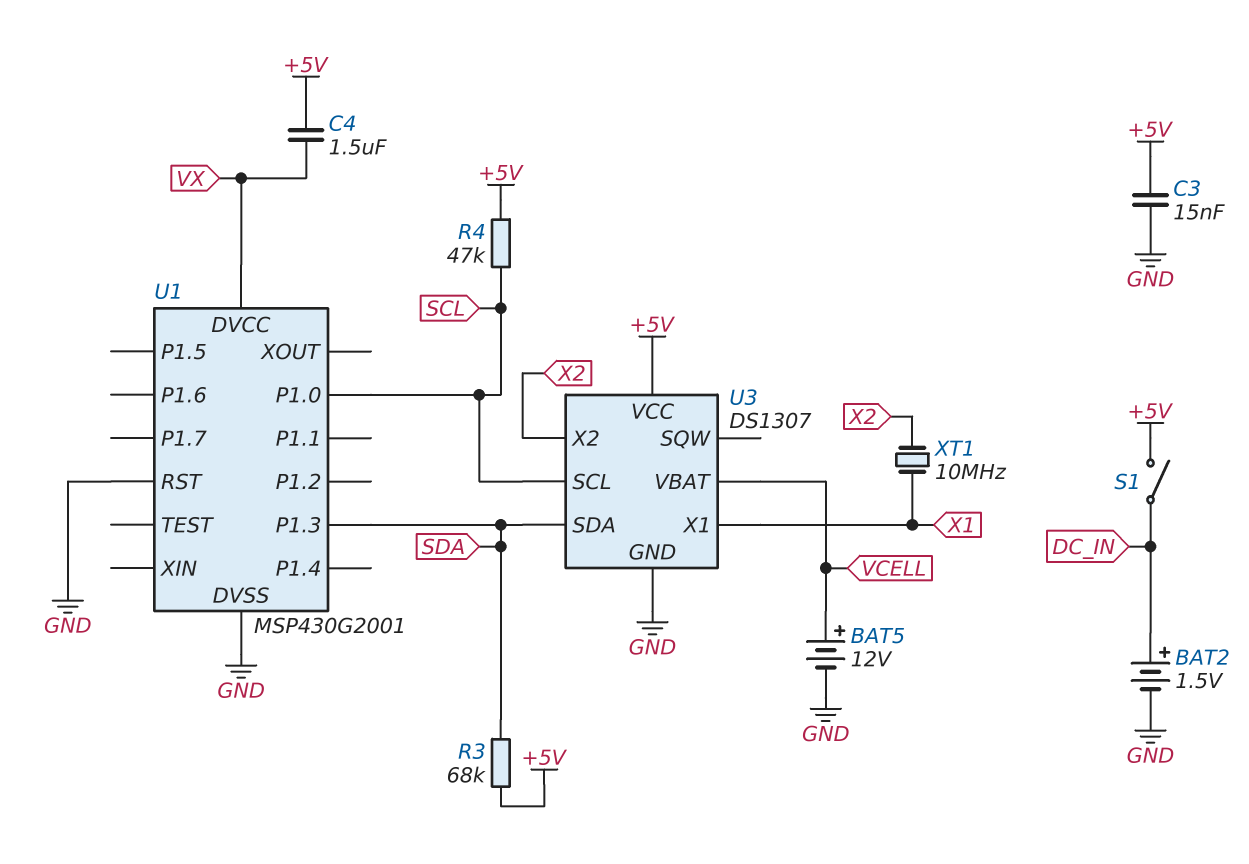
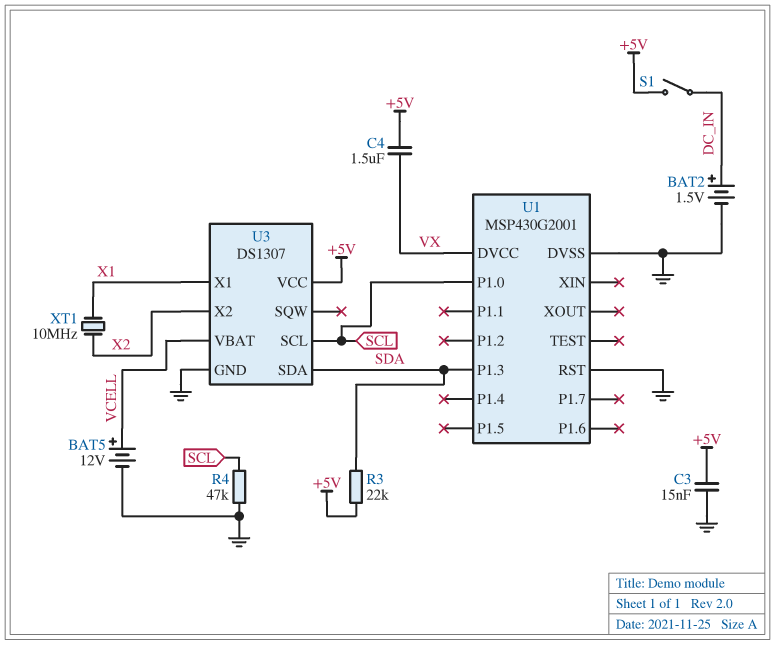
R3: 68k (+5V, SDA) -> 22k (+5V, SDA)
R4: 47k (+5V, SCL) -> 47k (GND, SCL)

